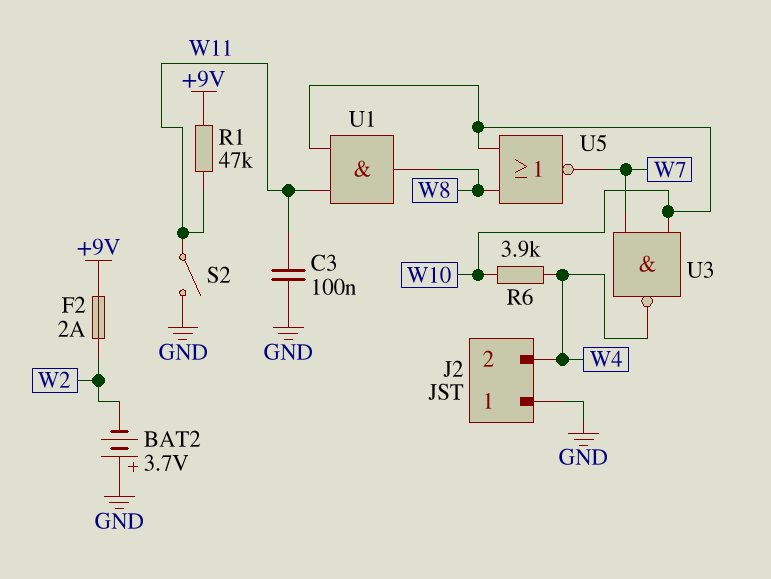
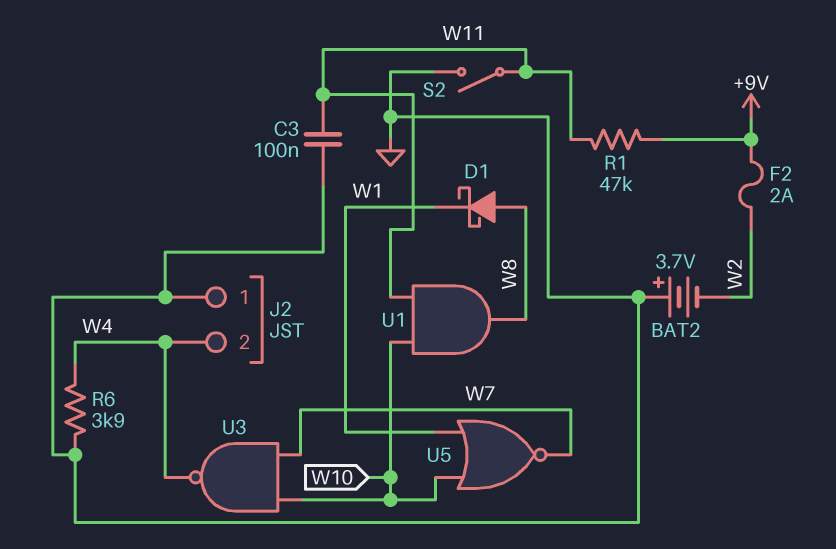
D1: none -> schottky (A W8, K W1)
R6: 3.9k (W4, W10) -> 3.9k (GND, W4)
U5: NOR (in W8, in W10, out W7) -> NOR (in W1, in W10, out W7)

